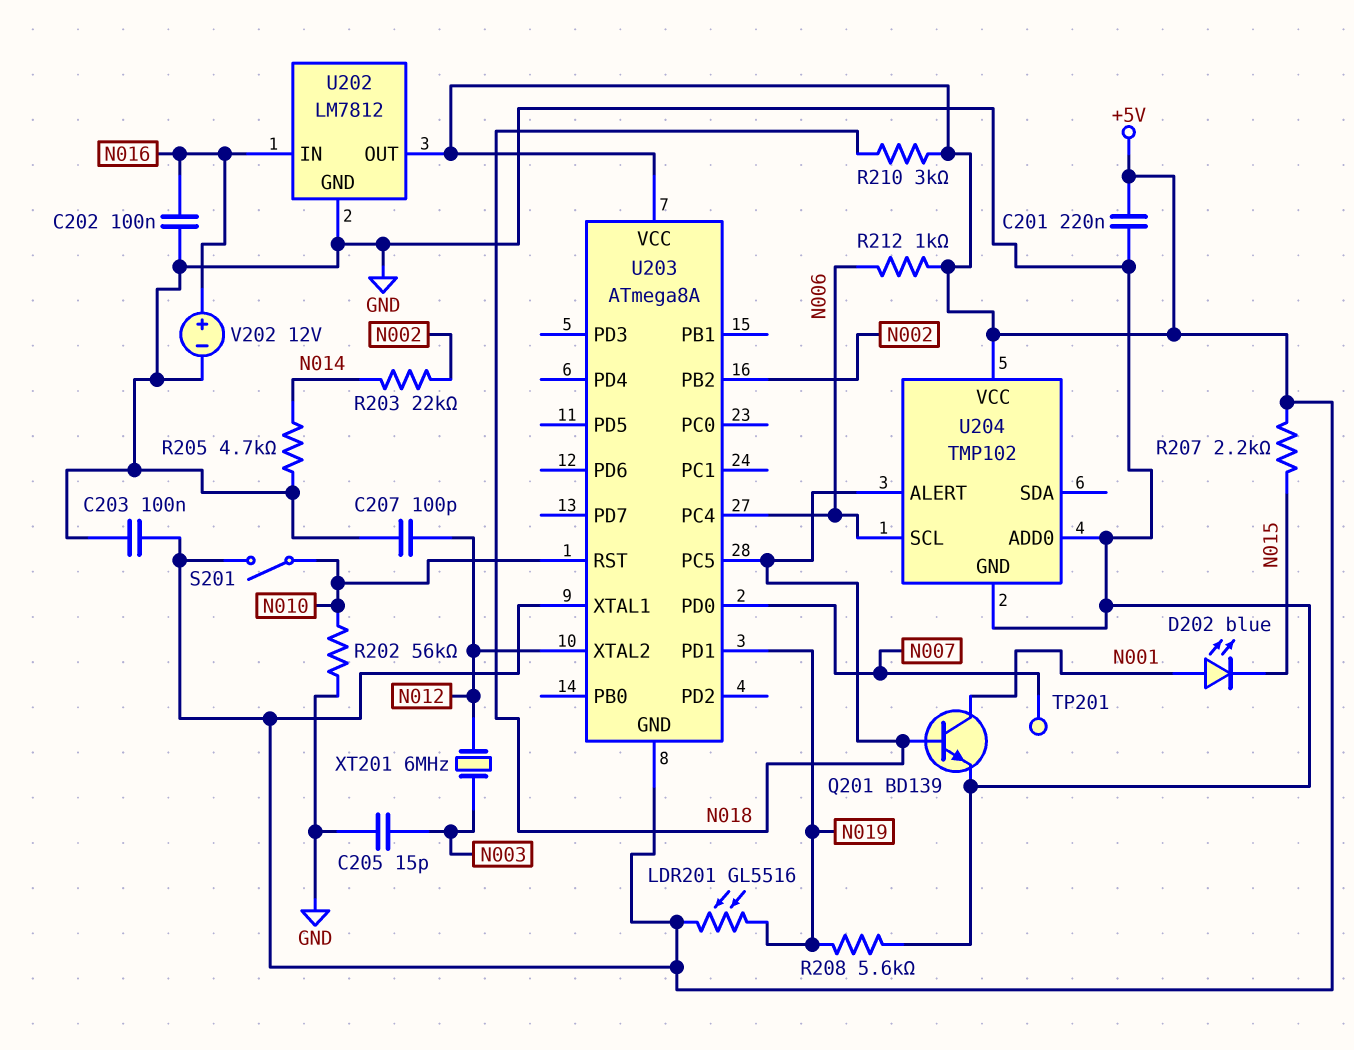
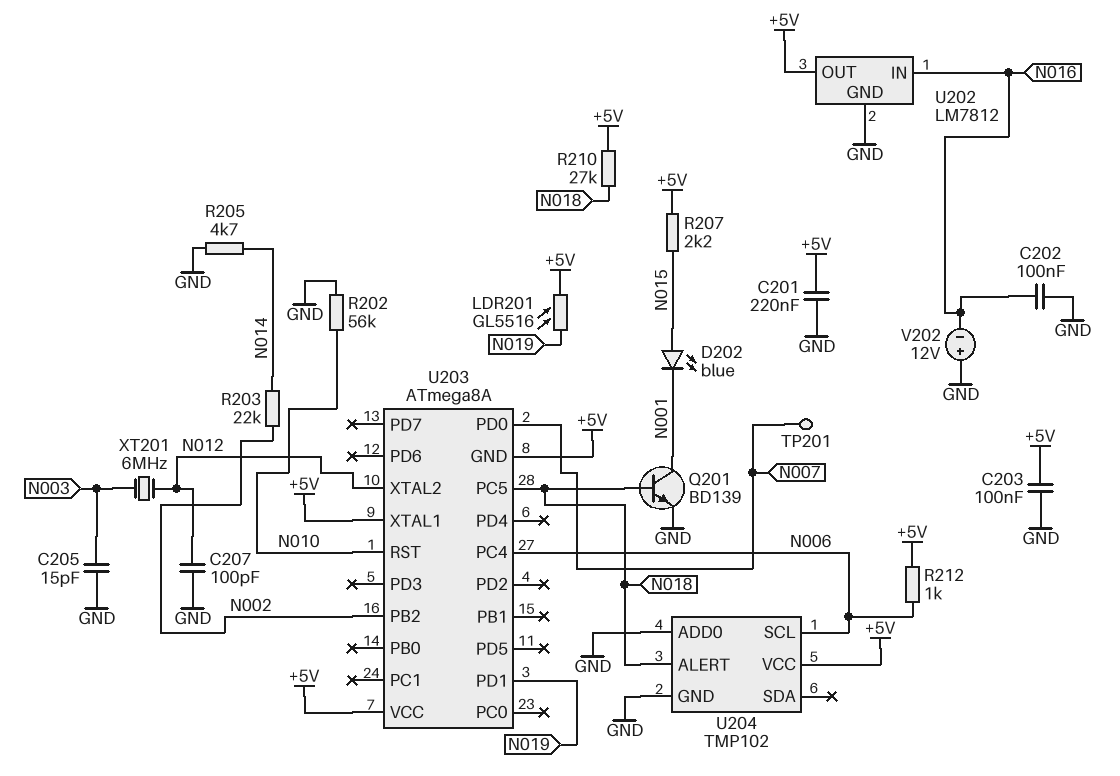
D202: LED blue (A N001, K N015) -> LED blue (A N015, K N001)
R208: 5.6k (GND, N019) -> none
R210: 3k (+5V, N018) -> 27k (+5V, N018)
S201: switch (+5V, N010) -> none
V202: 12V (plus N016, minus GND) -> 12V (plus GND, minus N016)

